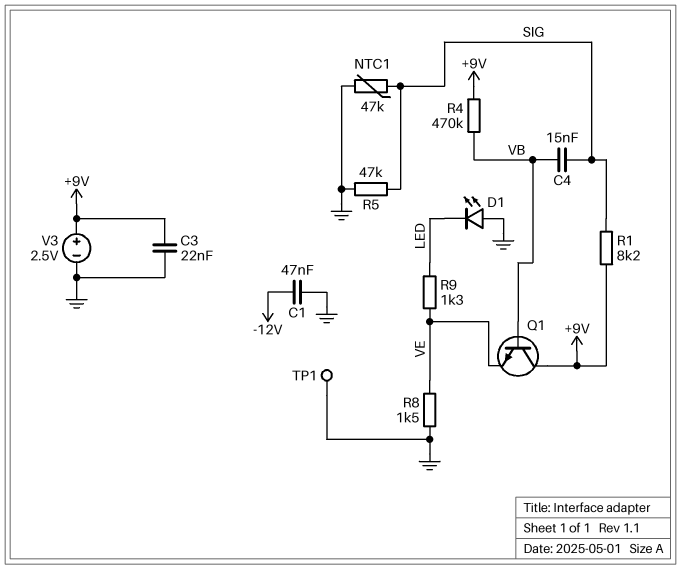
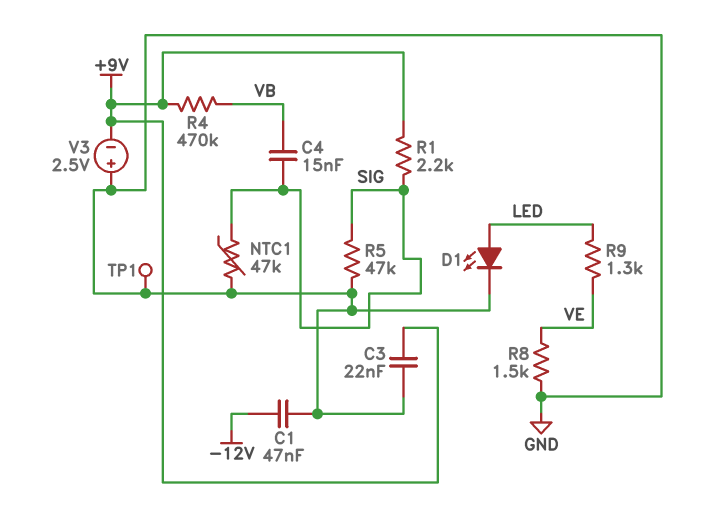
D1: LED (A GND, K LED) -> LED (A LED, K GND)
Q1: NPN (B VB, C +9V, E VE) -> none
R1: 8.2k (+9V, SIG) -> 2.2k (+9V, SIG)
V3: 2.5V (plus +9V, minus GND) -> 2.5V (plus GND, minus +9V)

